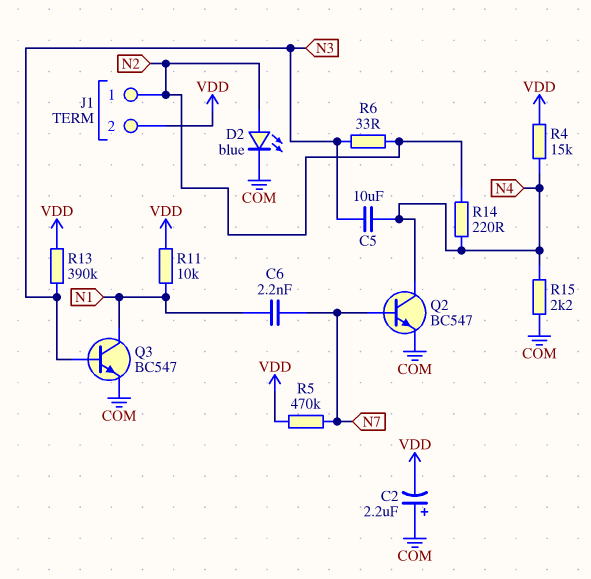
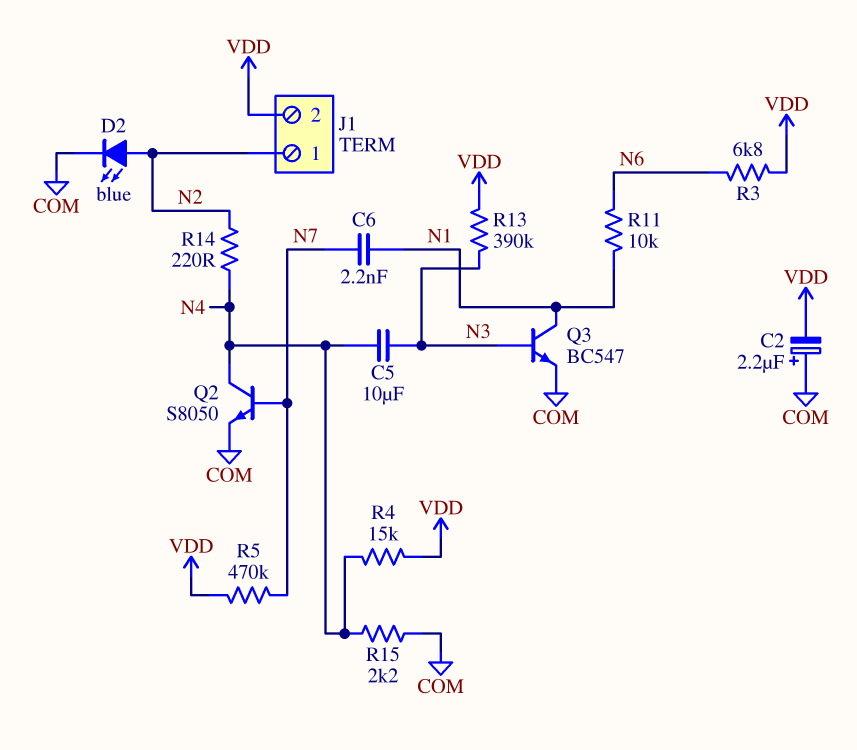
Q2: NPN BC547 (B N7, C N4, E COM) -> NPN S8050 (B N7, C N4, E COM)
R3: none -> 6.8k (N6, VDD)
R6: 33 (N2, N3) -> none
R11: 10k (N1, VDD) -> 10k (N1, N6)

